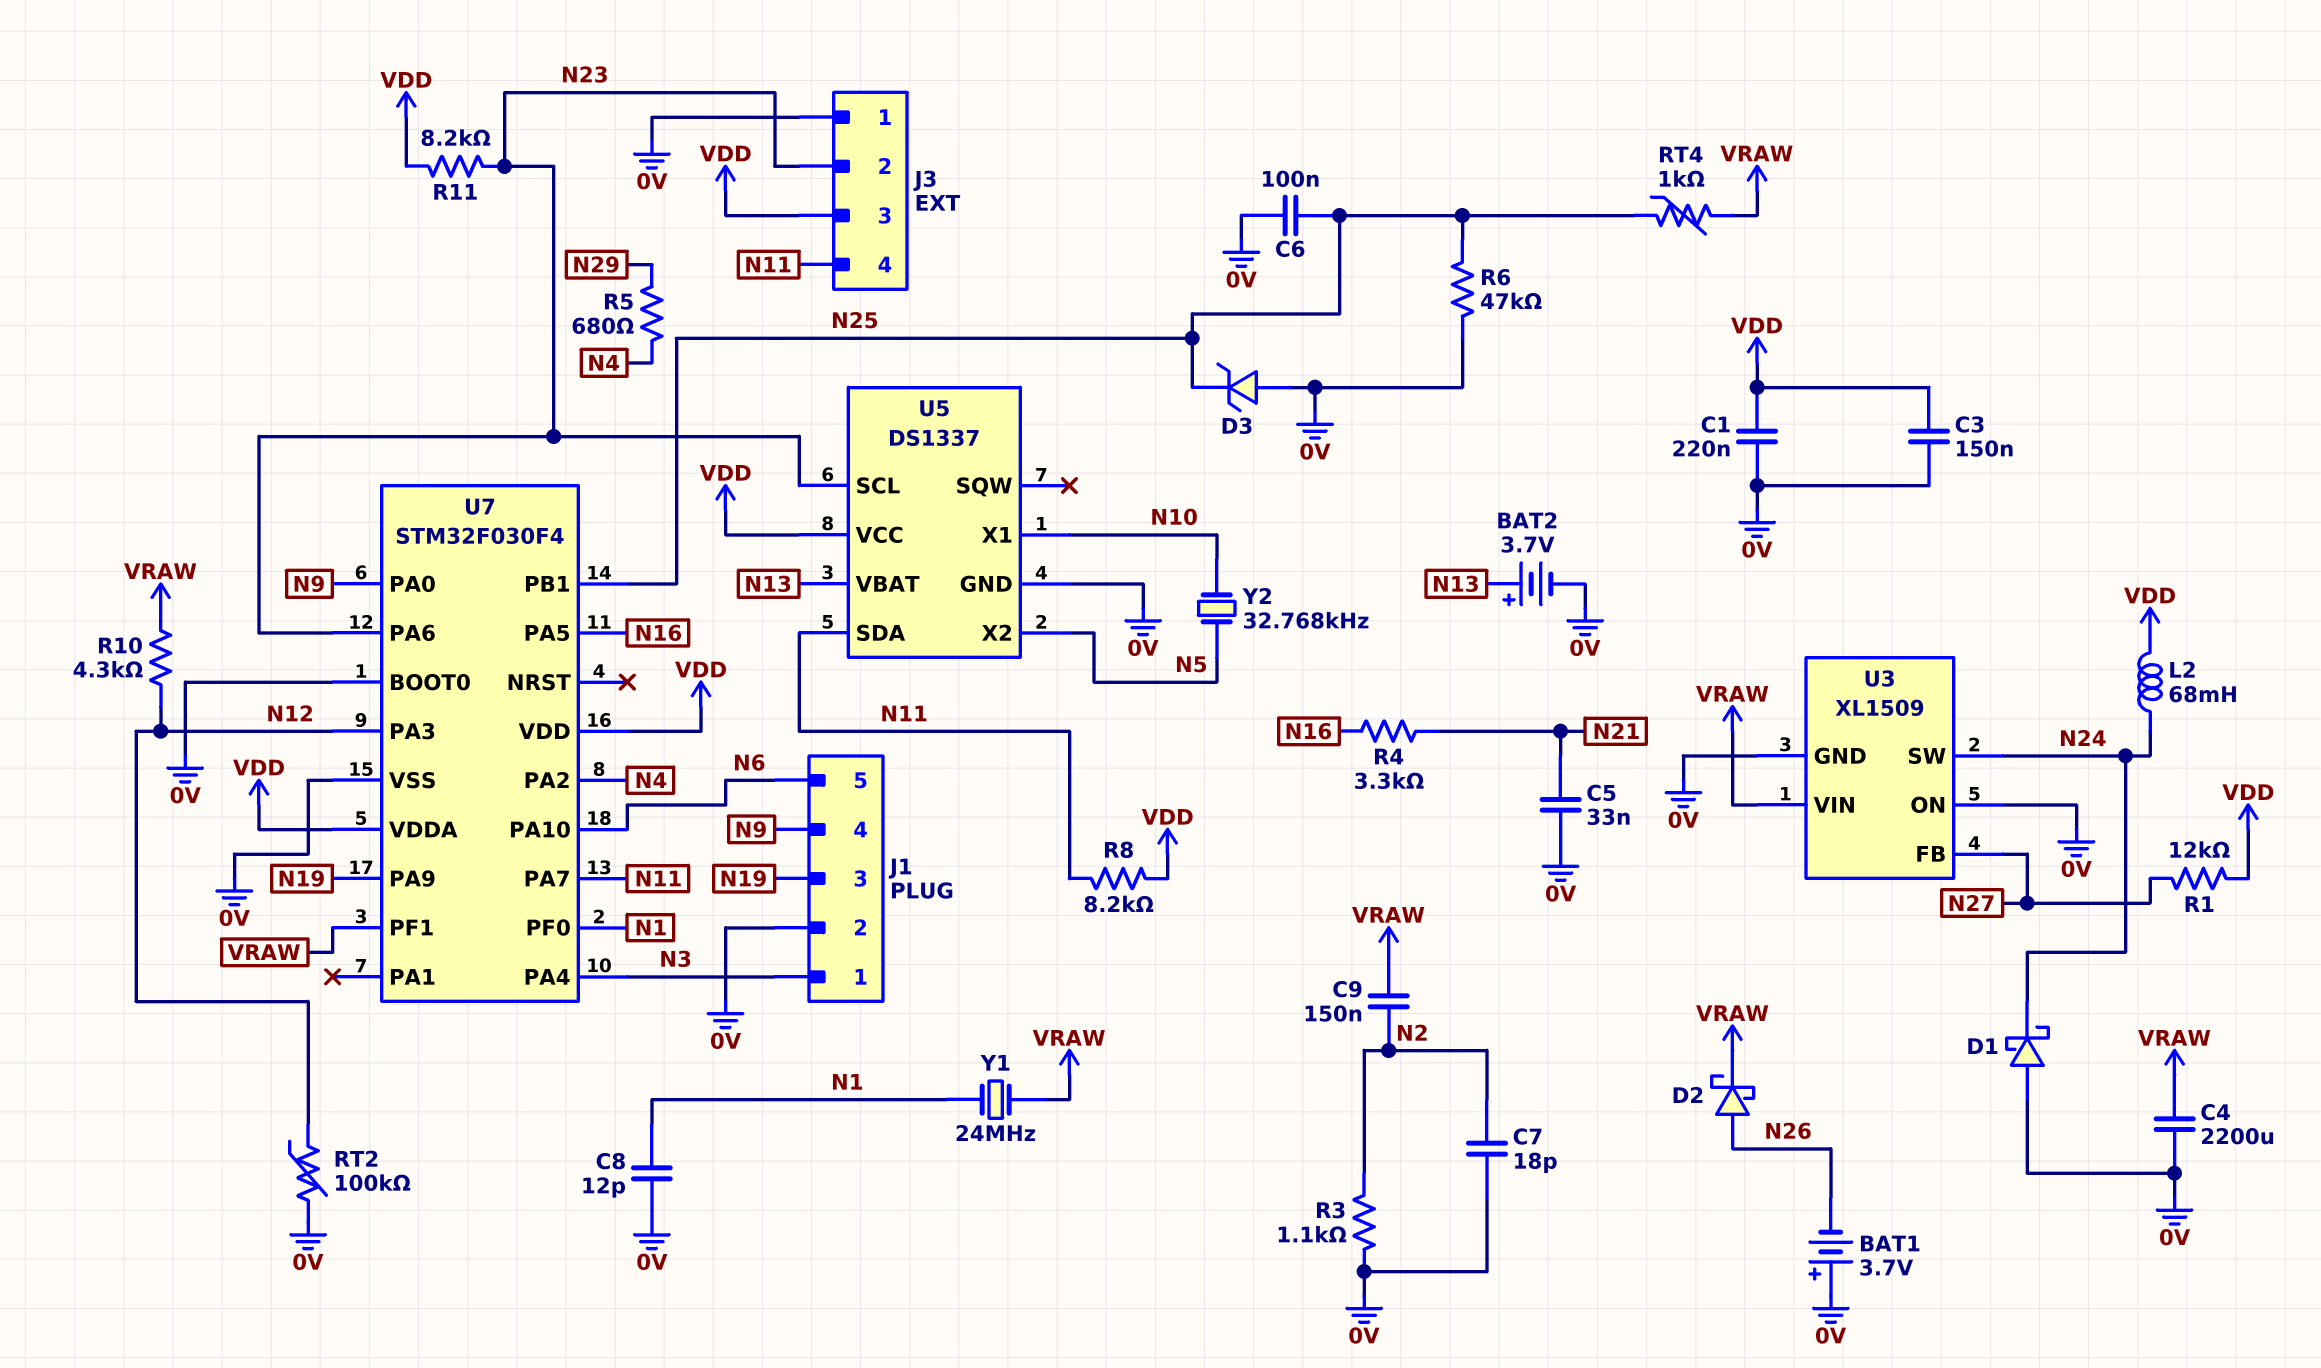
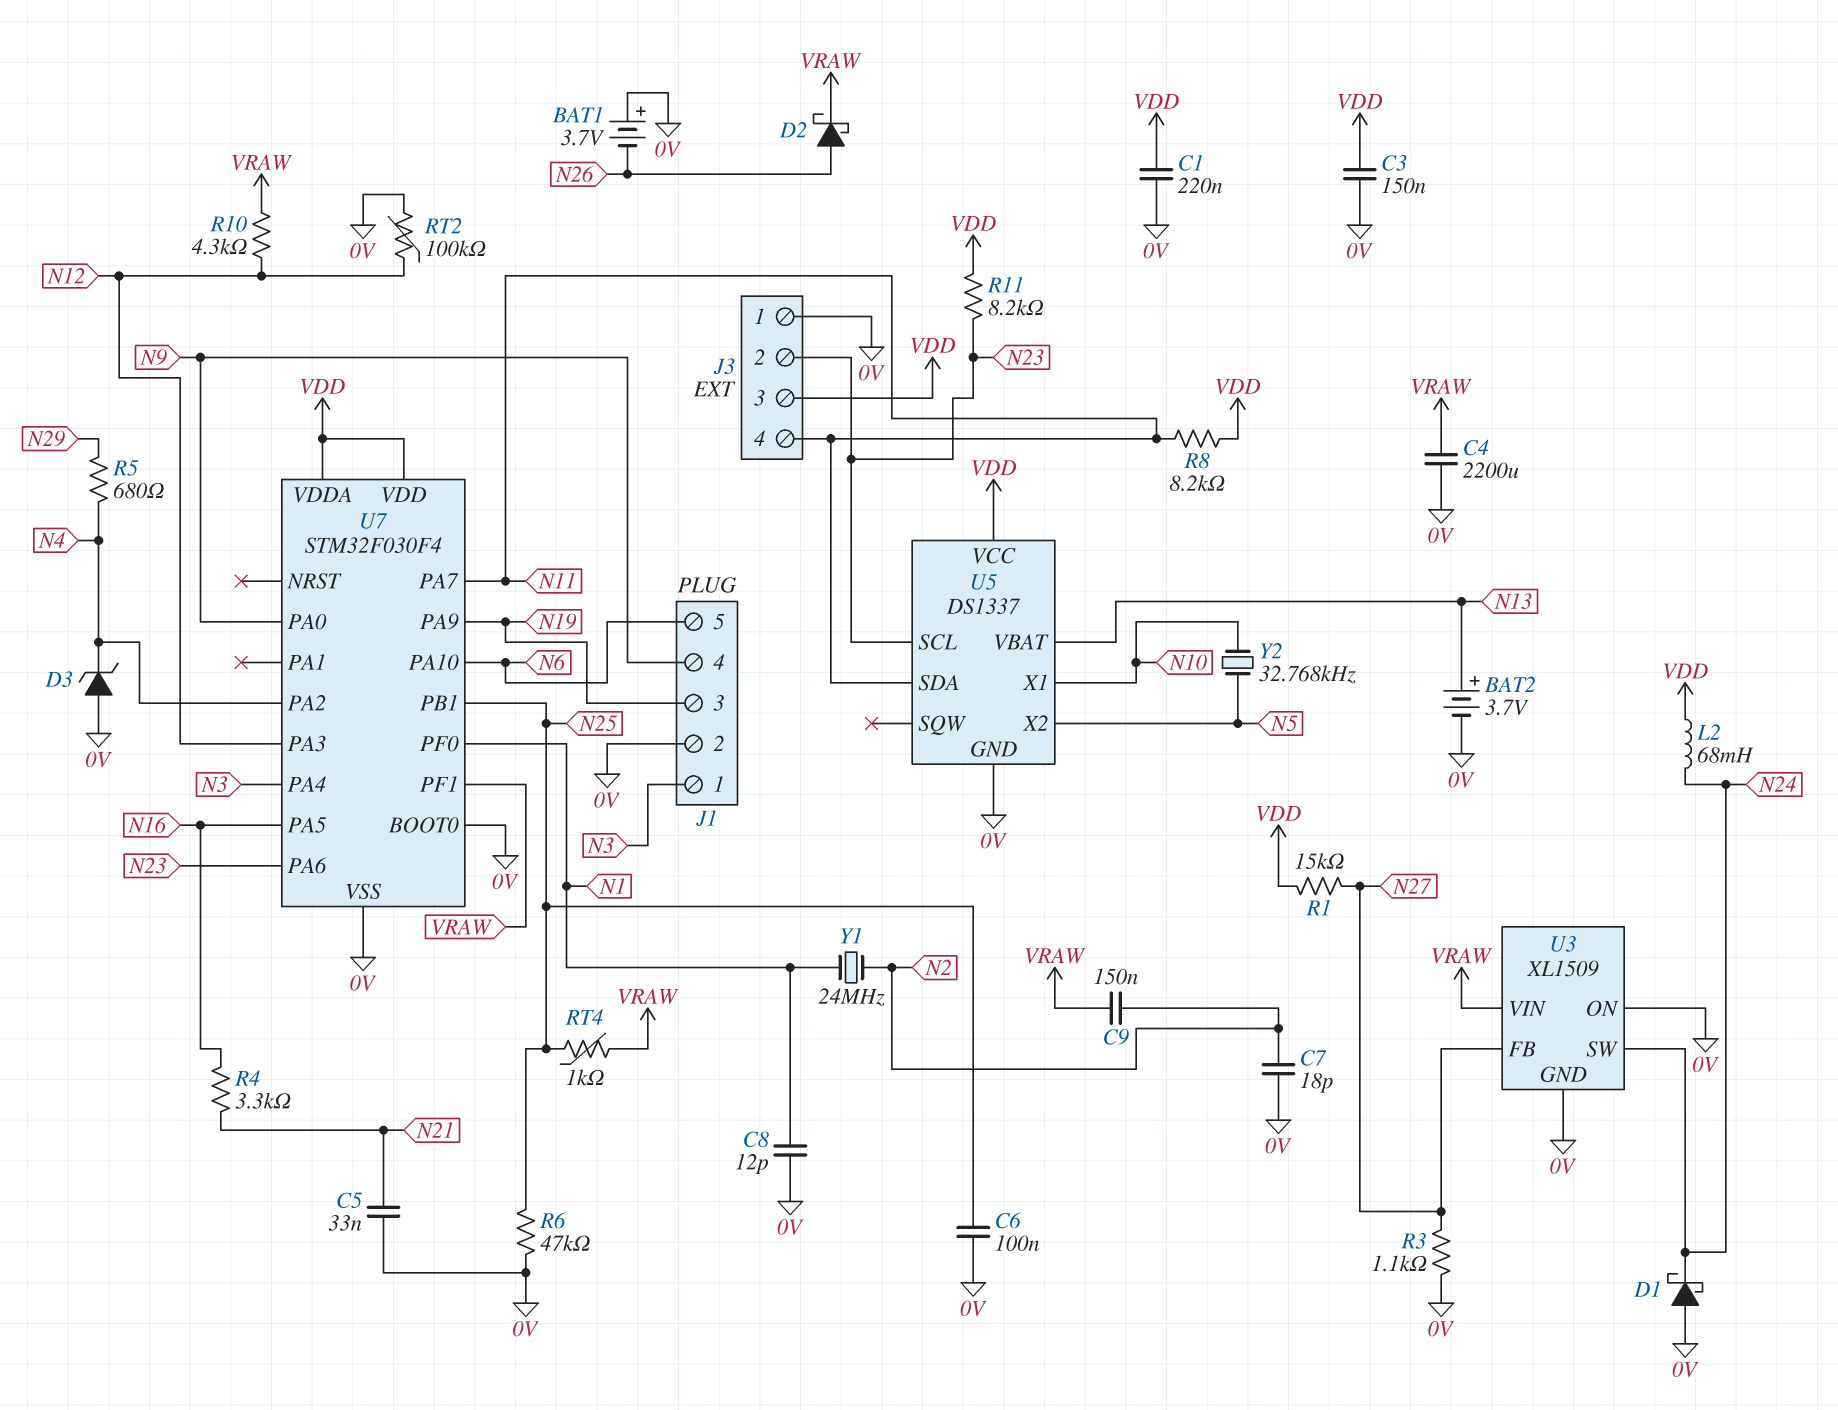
D3: zener (A 0V, K N25) -> zener (A 0V, K N4)
R1: 12k (N27, VDD) -> 15k (N27, VDD)
R3: 1.1k (0V, N2) -> 1.1k (0V, N27)
Y1: 24MHz (N1, VRAW) -> 24MHz (N1, N2)

